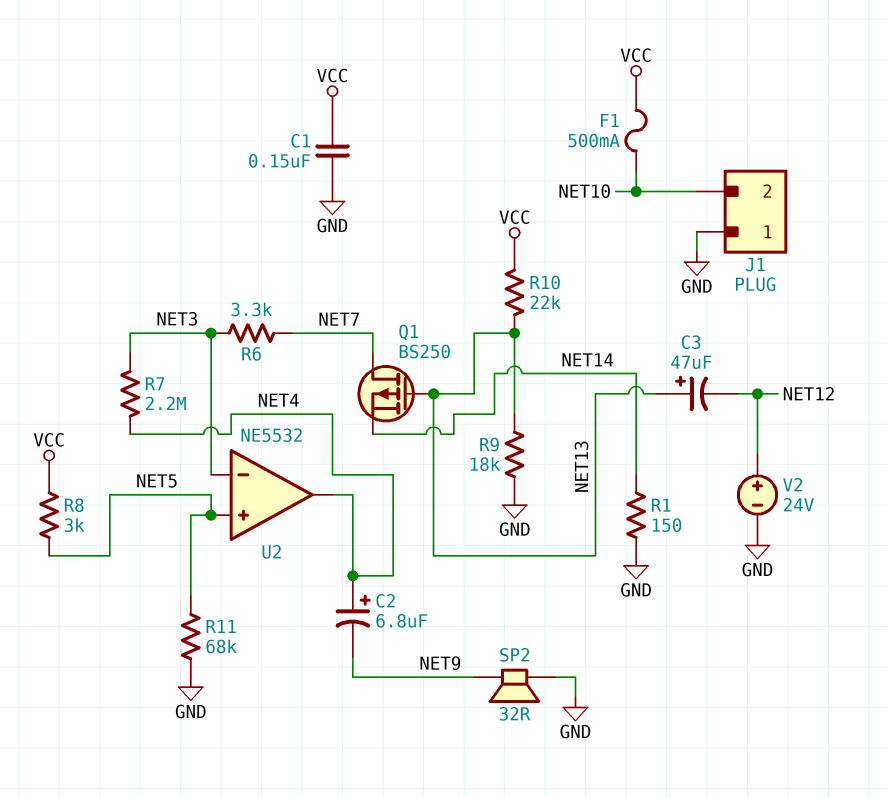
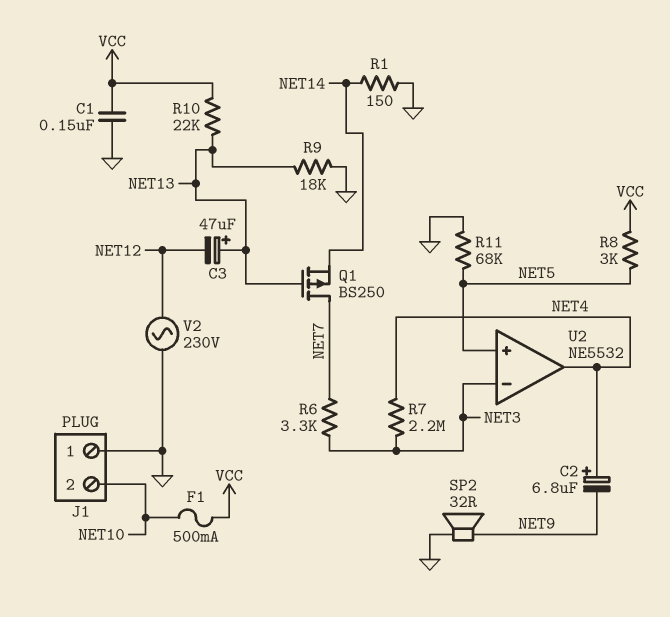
V2: 24V (plus NET12, minus GND) -> AC 230V (GND, NET12)

